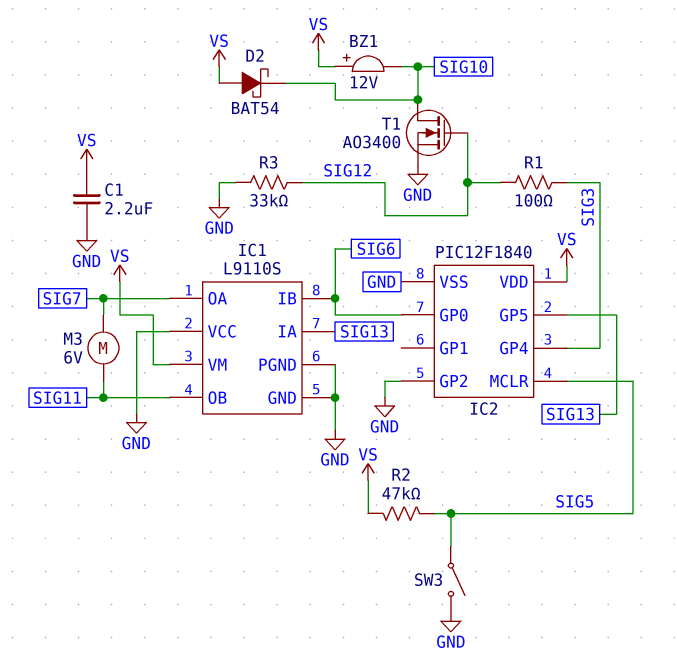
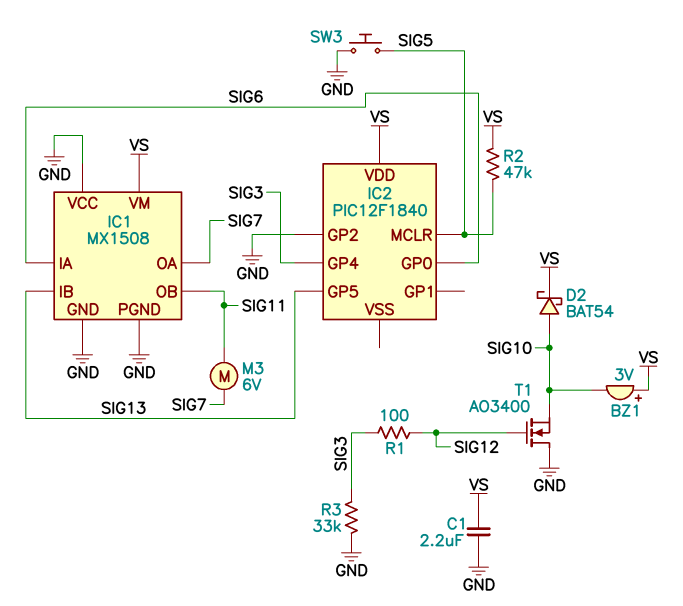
BZ1: buzzer 12V (plus VS, minus SIG10) -> buzzer 3V (plus VS, minus SIG10)
D2: schottky BAT54 (A VS, K SIG10) -> schottky BAT54 (A SIG10, K VS)
IC1: L9110S -> MX1508
IC1 pin IA: SIG13 -> SIG6
IC1 pin IB: SIG6 -> SIG13
IC2 pin VSS: GND -> none
R3: 33k (GND, SIG12) -> 33k (GND, SIG3)
SW3: switch (GND, SIG5) -> button (GND, SIG5)
T1: NMOS AO3400 (G SIG12, D SIG10, S GND) -> NMOS AO3400 (G SIG12, D GND, S SIG10)

